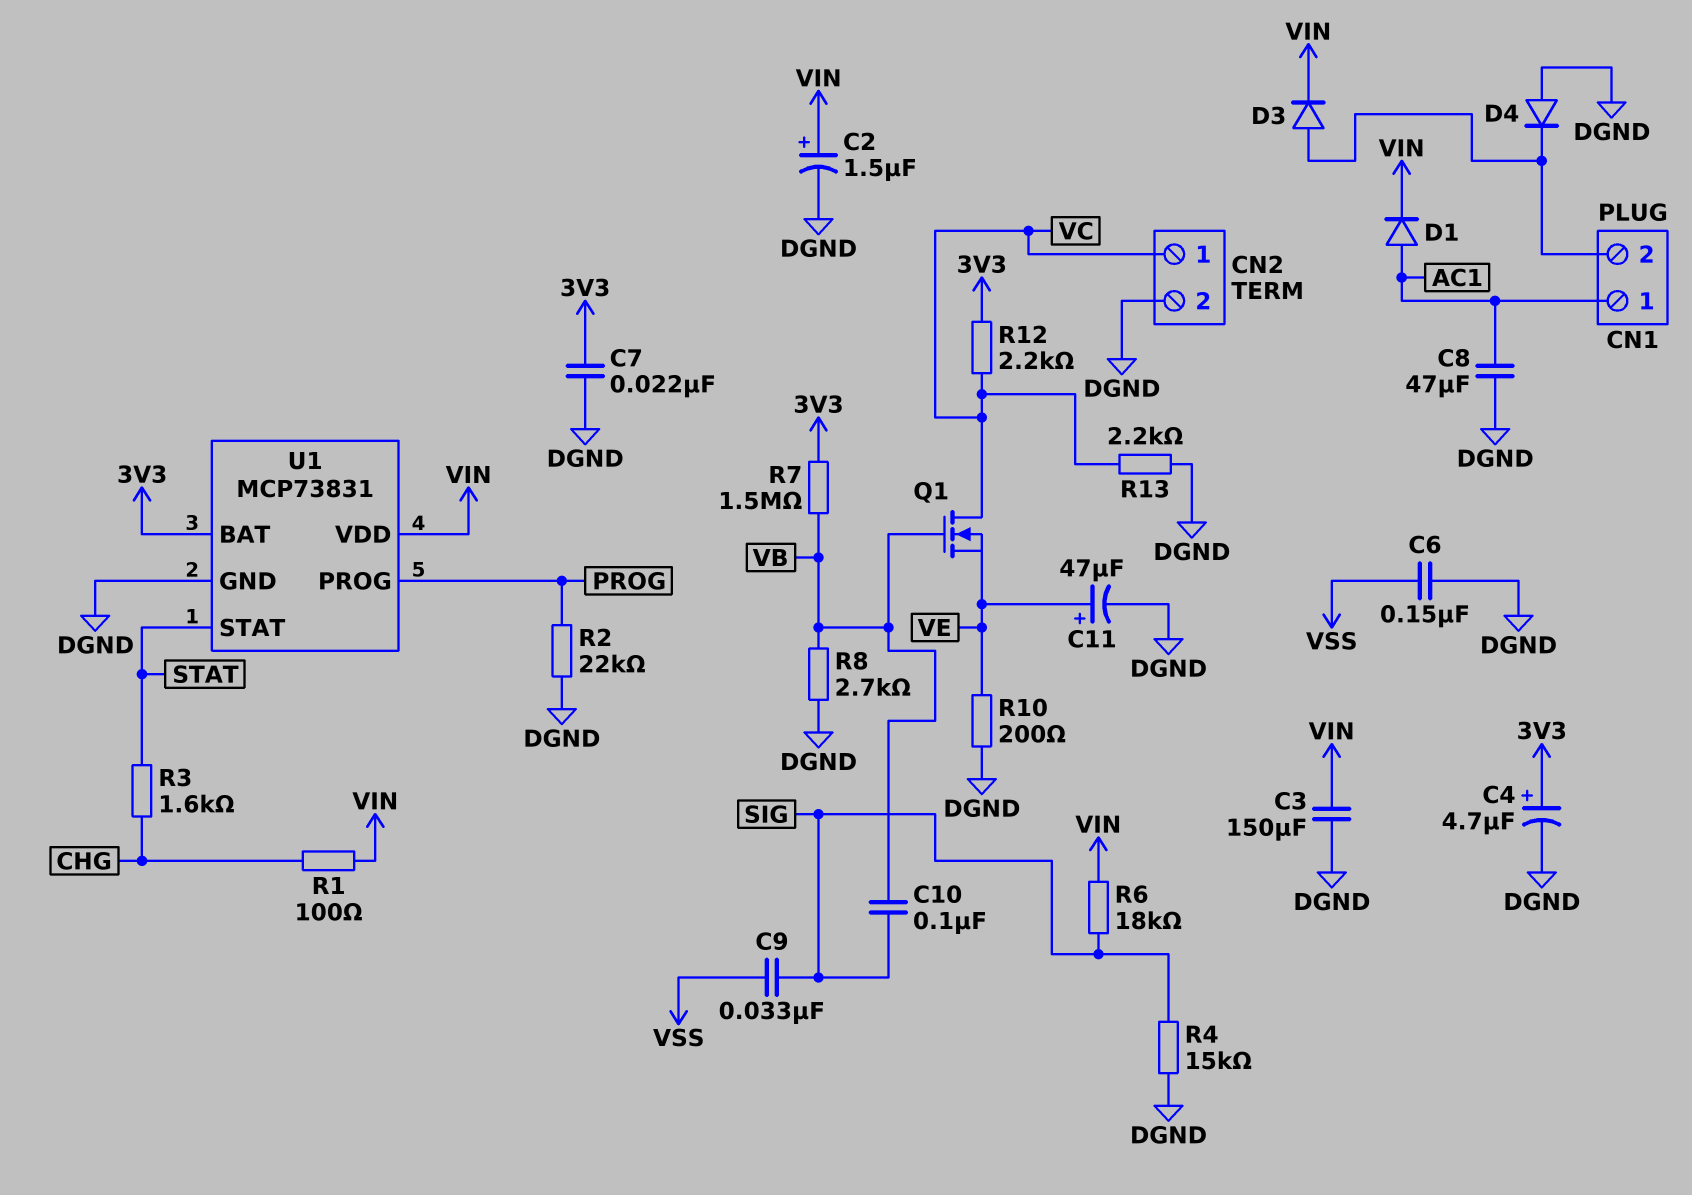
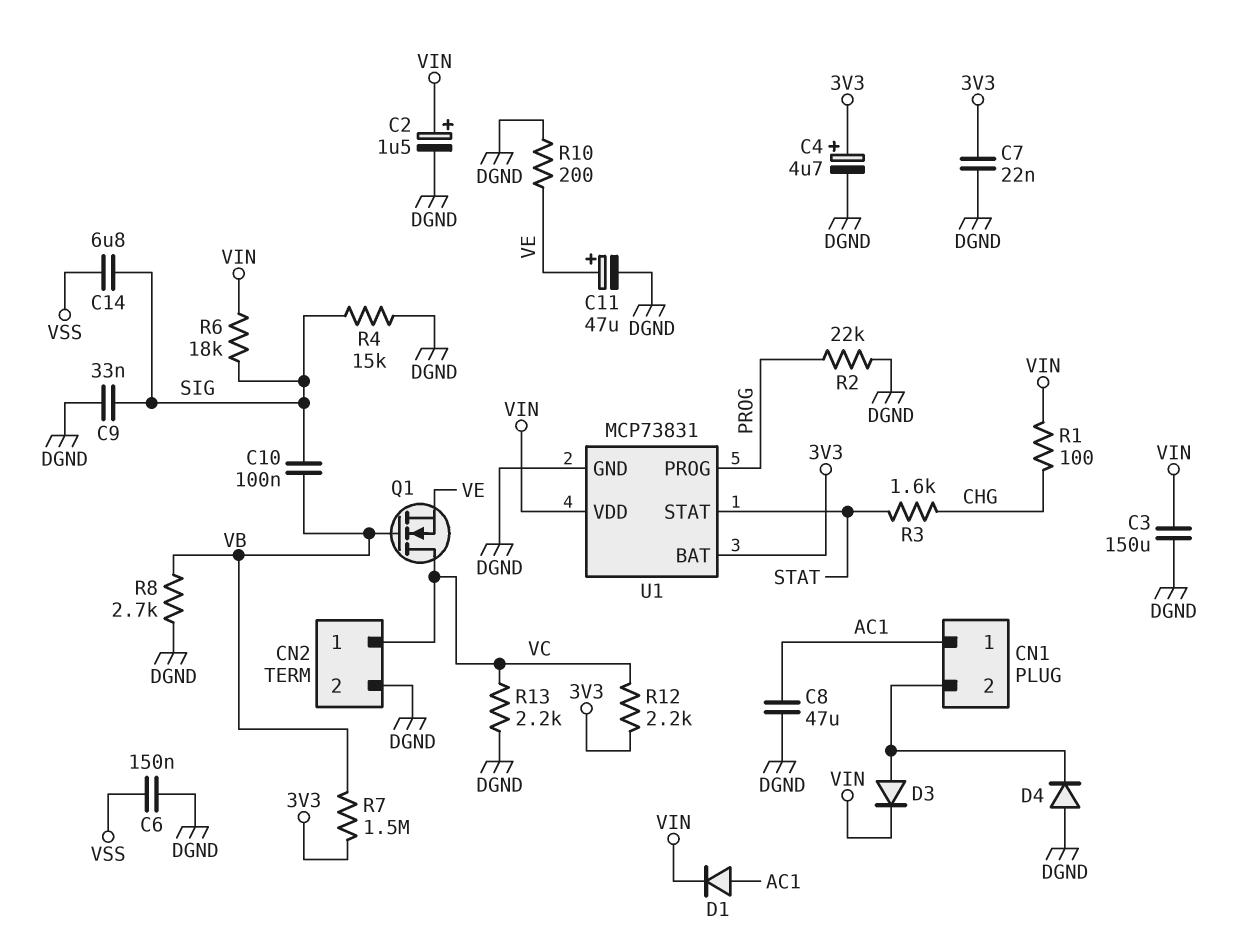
C9: 33nF (SIG, VSS) -> 33nF (DGND, SIG)
C14: none -> 6.8uF (SIG, VSS)

